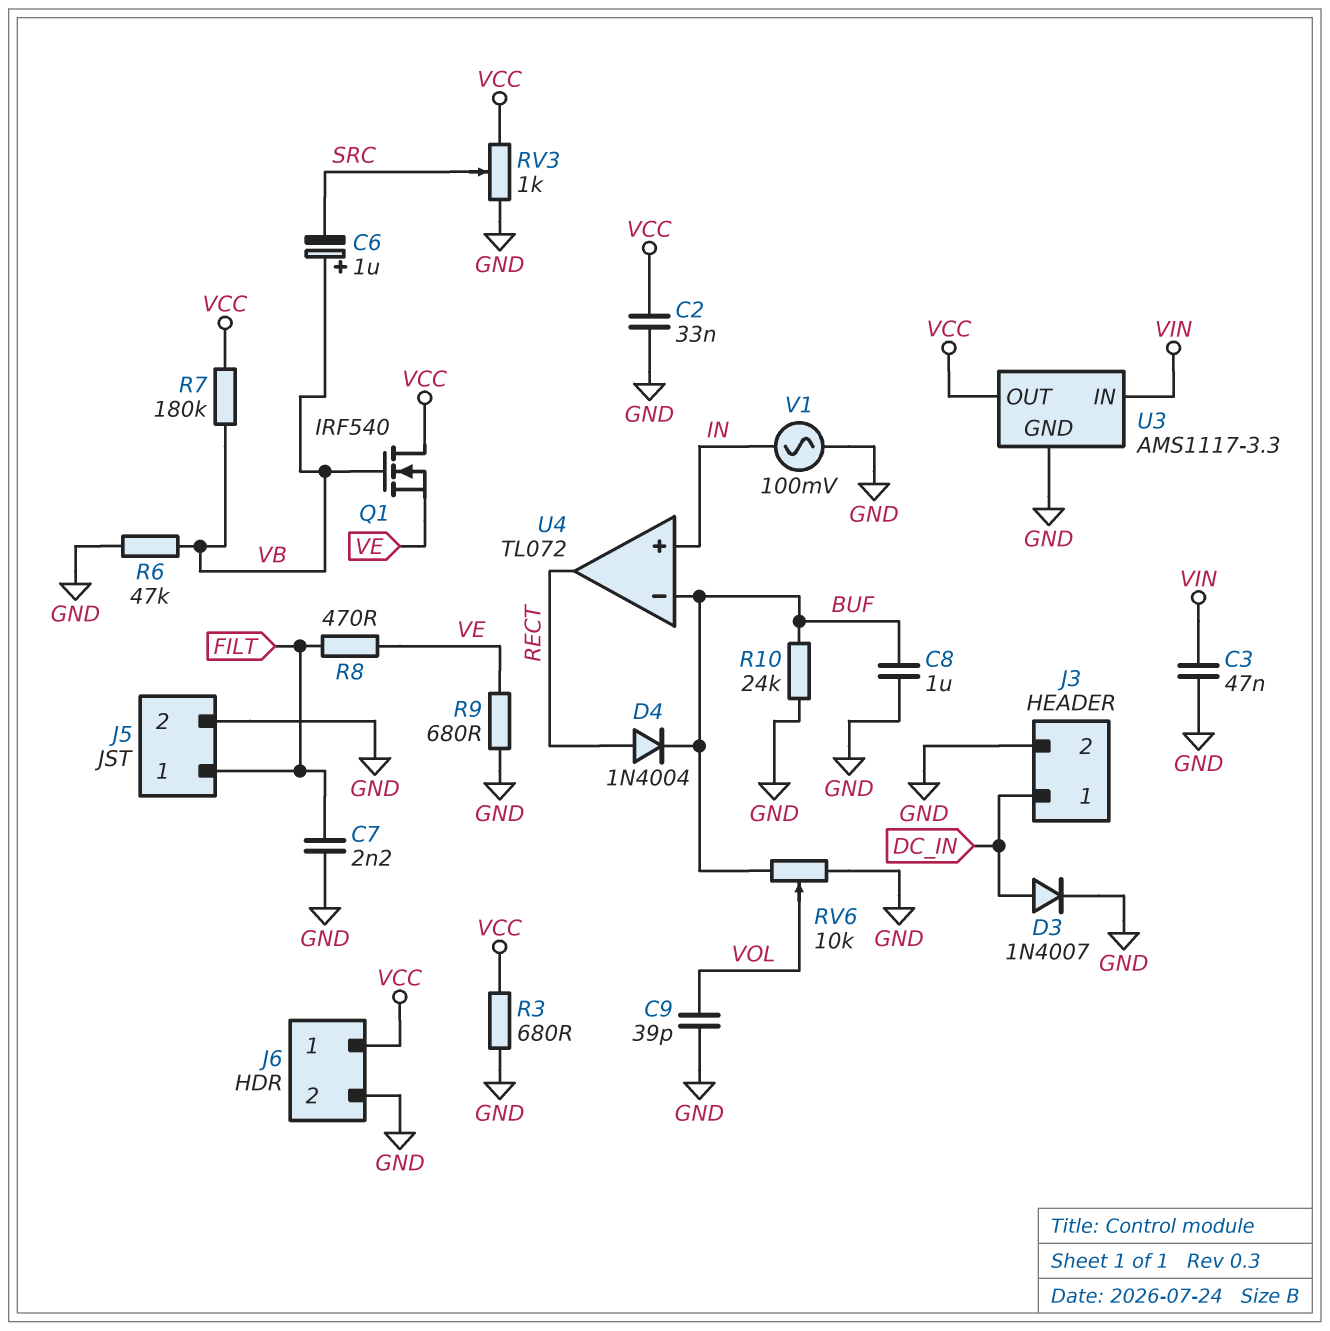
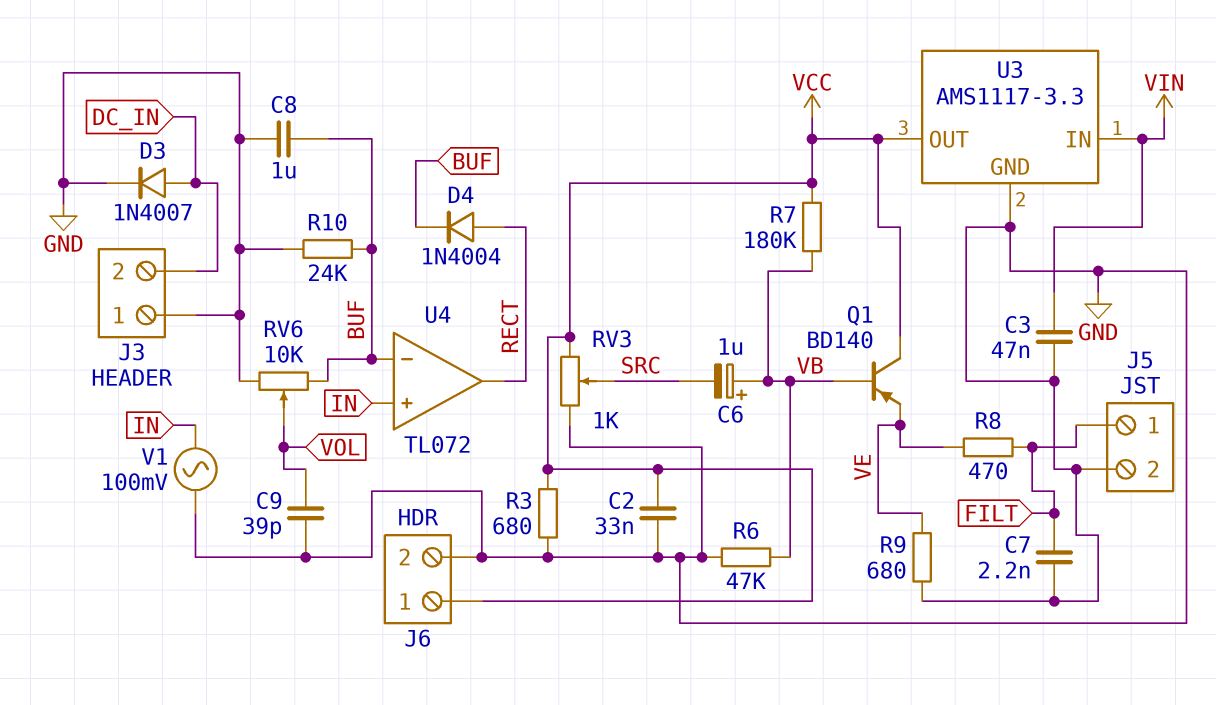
J3 pin 1: DC_IN -> GND
J3 pin 2: GND -> DC_IN
Q1: NMOS IRF540 (G VB, D VCC, S VE) -> PNP BD140 (B VB, C VCC, E VE)

